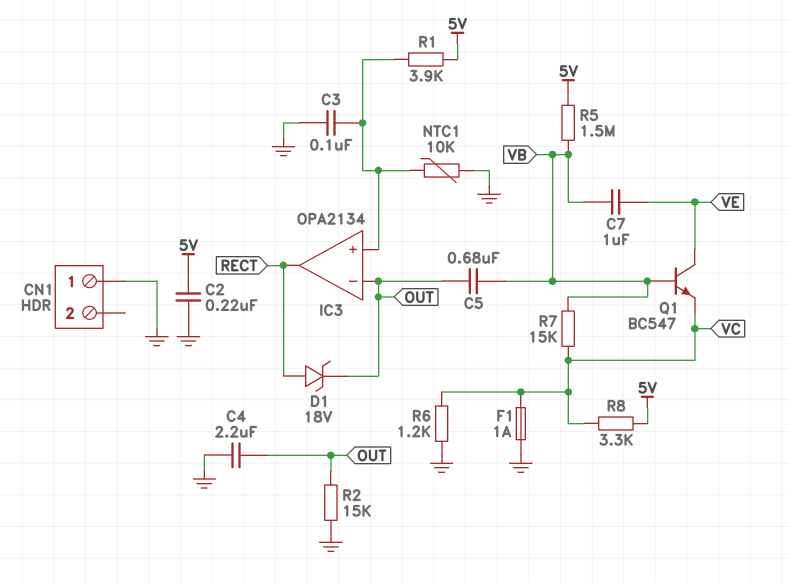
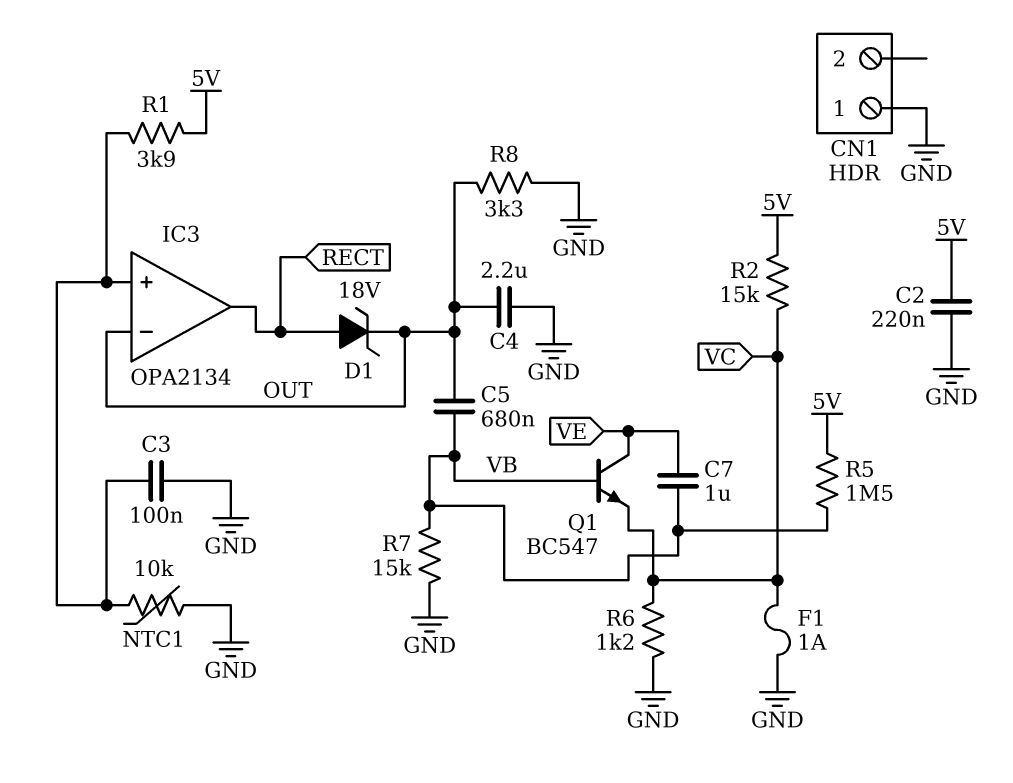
R2: 15k (GND, OUT) -> 15k (5V, VC)
R7: 15k (VB, VC) -> 15k (GND, VB)
R8: 3.3k (5V, VC) -> 3.3k (GND, OUT)

